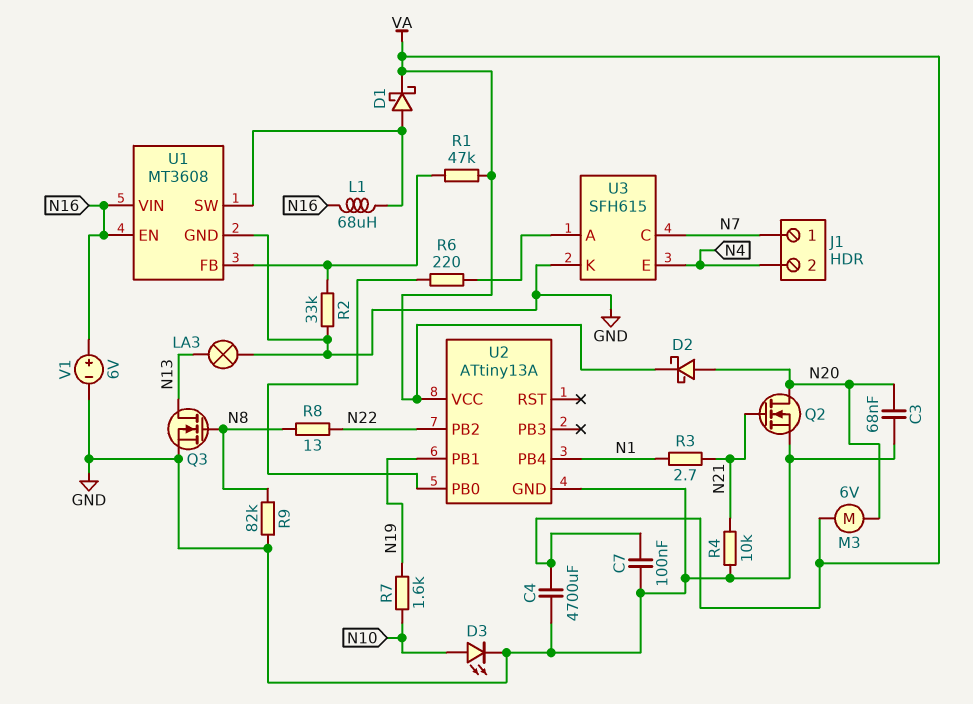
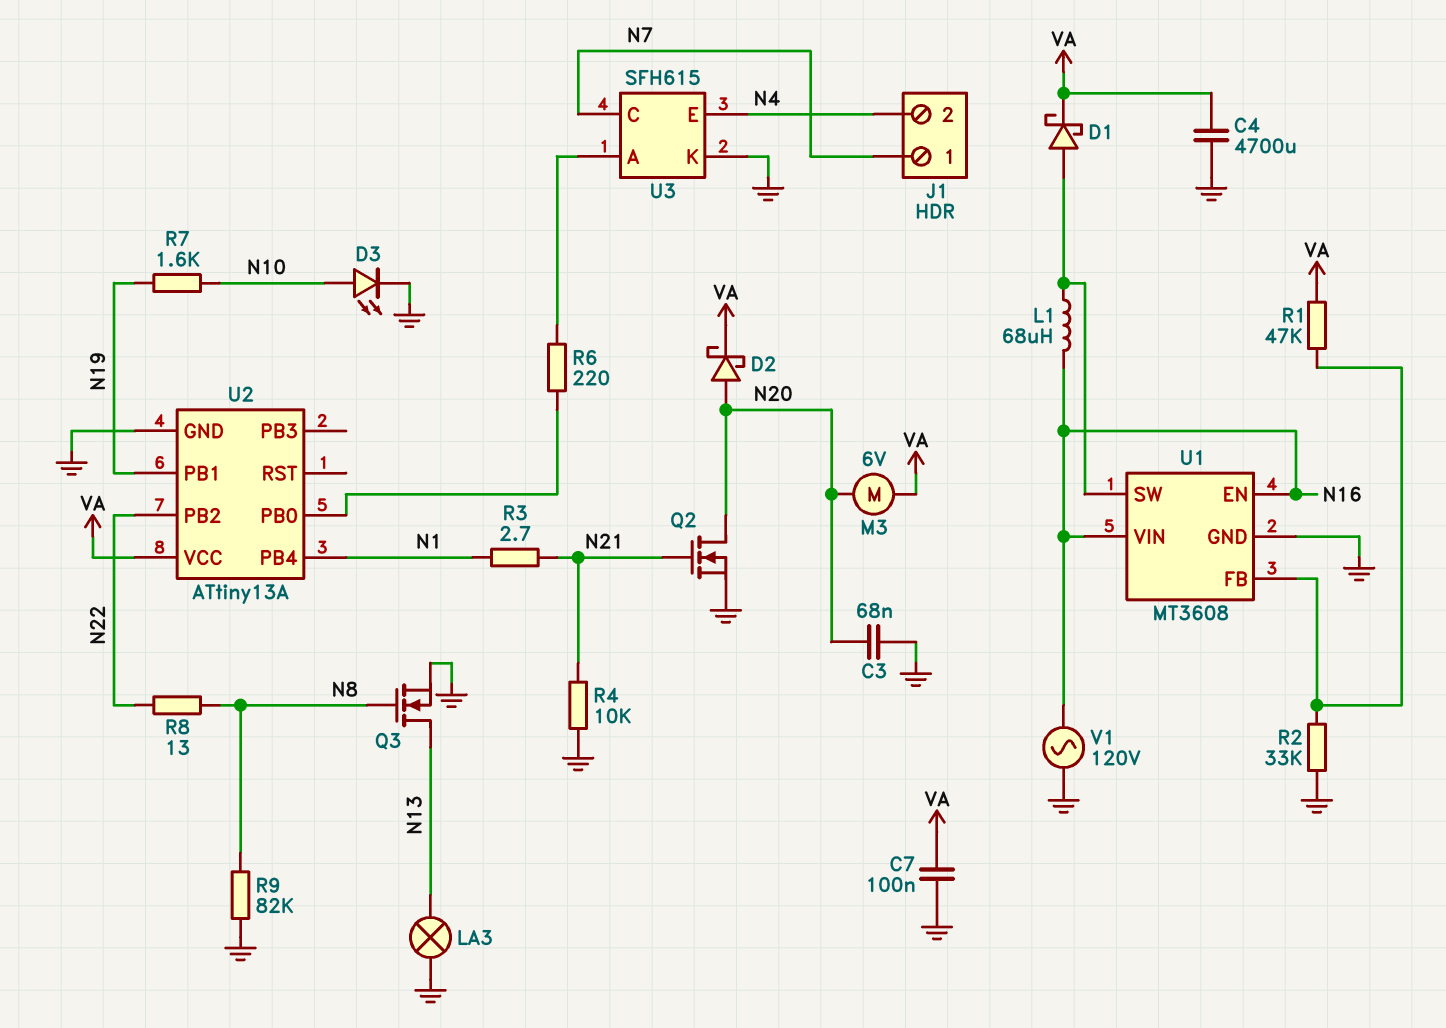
V1: 6V (plus N16, minus GND) -> AC 120V (GND, N16)

